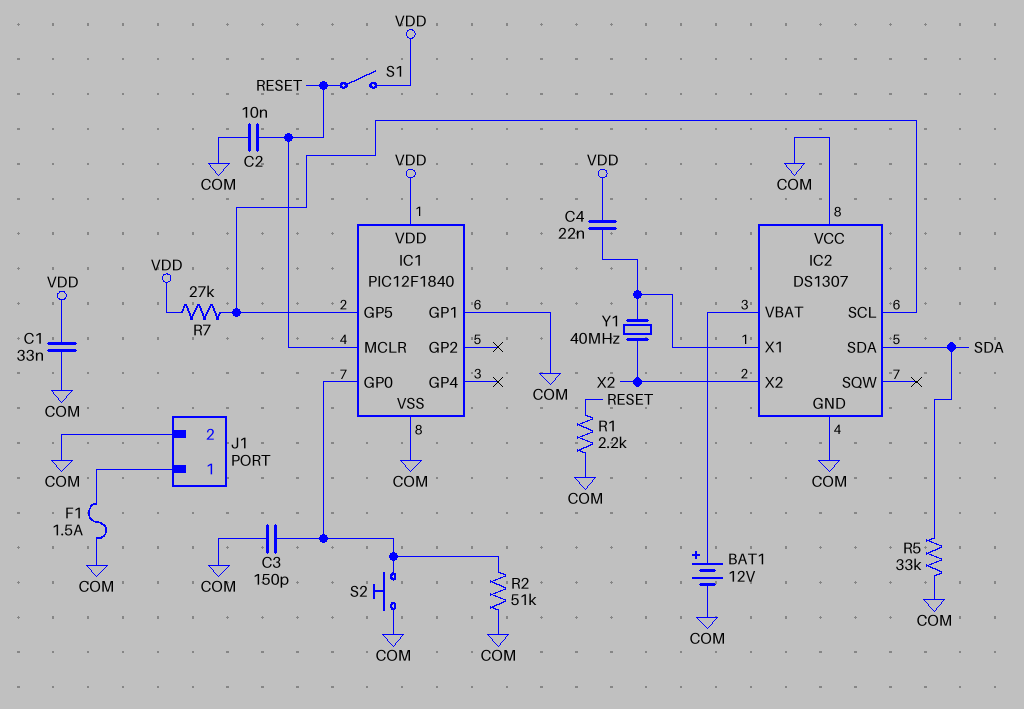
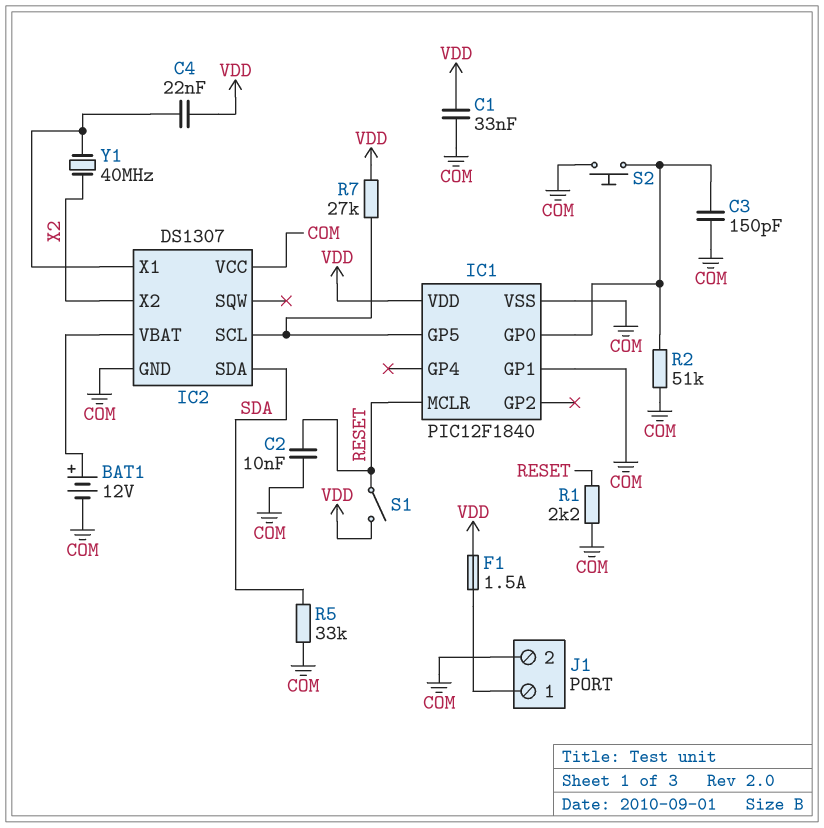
F1: 1.5A (COM, J1/1) -> 1.5A (J1/1, VDD)

